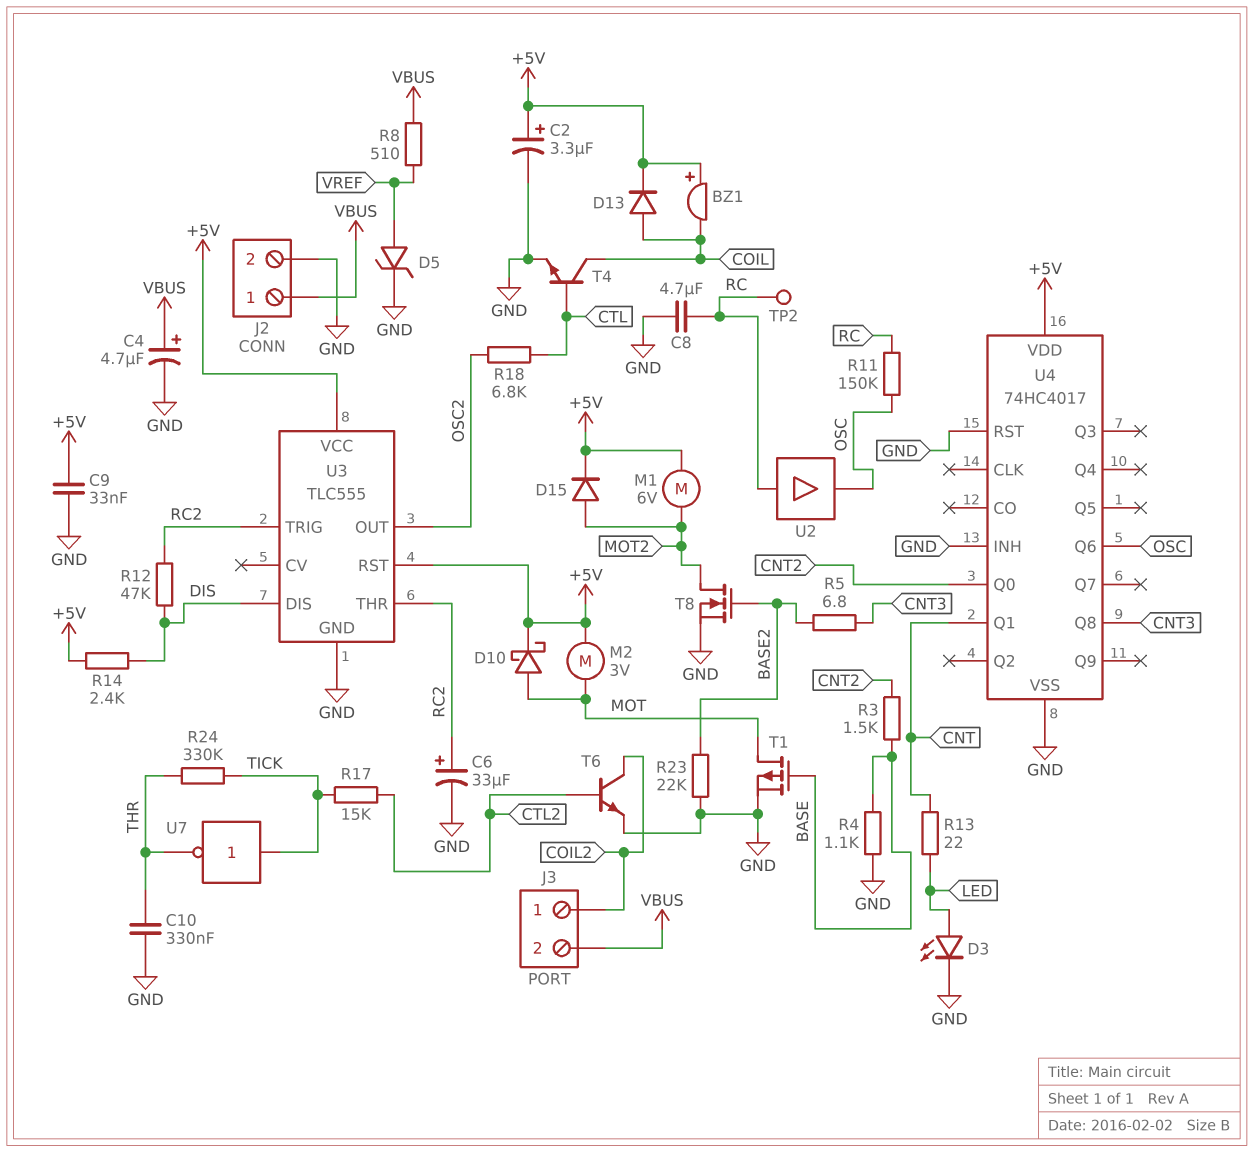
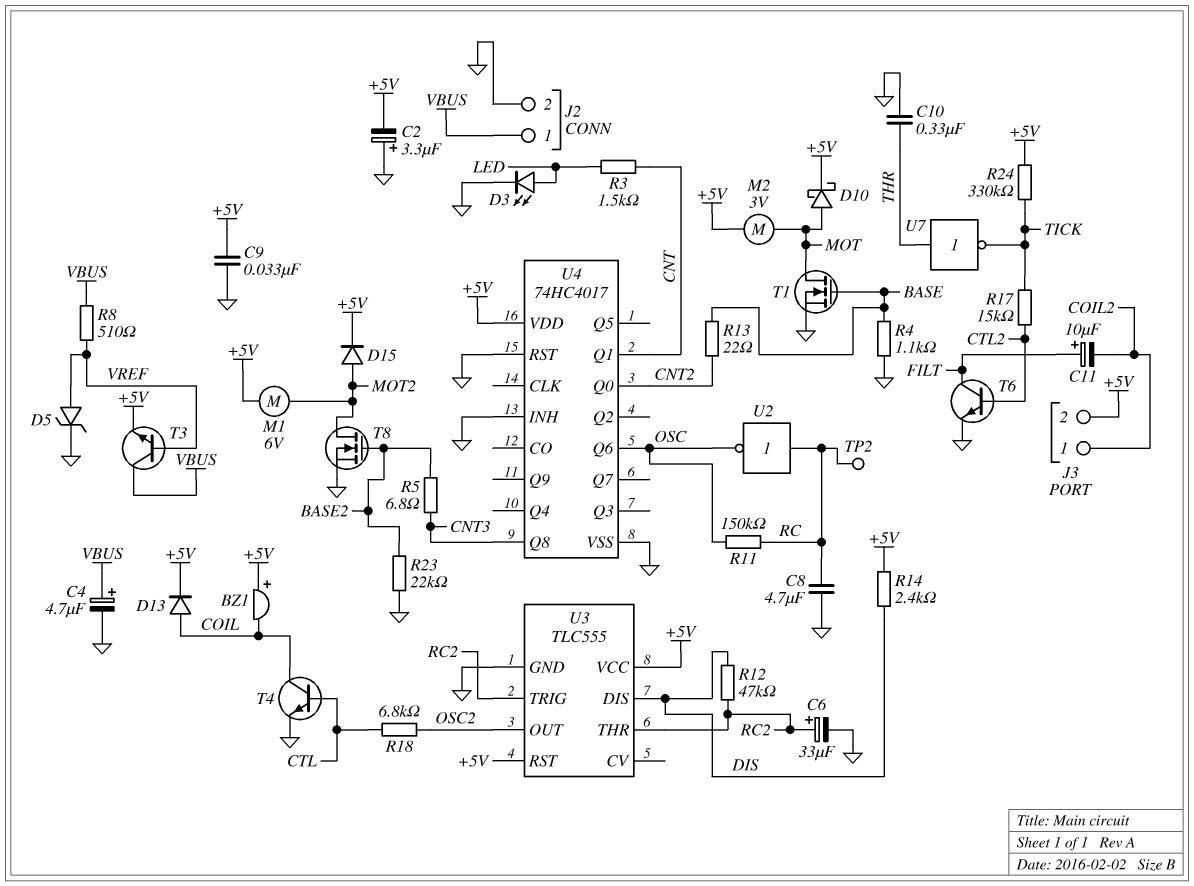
C2: 3.3uF (plus +5V, minus GND) -> 3.3uF (plus GND, minus +5V)
C11: none -> 10uF (plus FILT, minus COIL2)
J3 pin 2: VBUS -> +5V
R3: 1.5k (BASE, CNT2) -> 1.5k (CNT, LED)
R13: 22 (CNT, LED) -> 22 (BASE, CNT2)
R24: 330k (THR, TICK) -> 330k (+5V, TICK)
T1: PMOS (G BASE, D MOT, S GND) -> NMOS (G BASE, D MOT, S GND)
T3: none -> NPN (B VREF, C VBUS, E +5V)
T6: NPN (B CTL2, C COIL2, E GND) -> NPN (B CTL2, C FILT, E GND)
U2: buffer (in RC, out OSC) -> NOT (in RC, out OSC)
U7: NOT (in TICK, out THR) -> NOT (in THR, out TICK)

